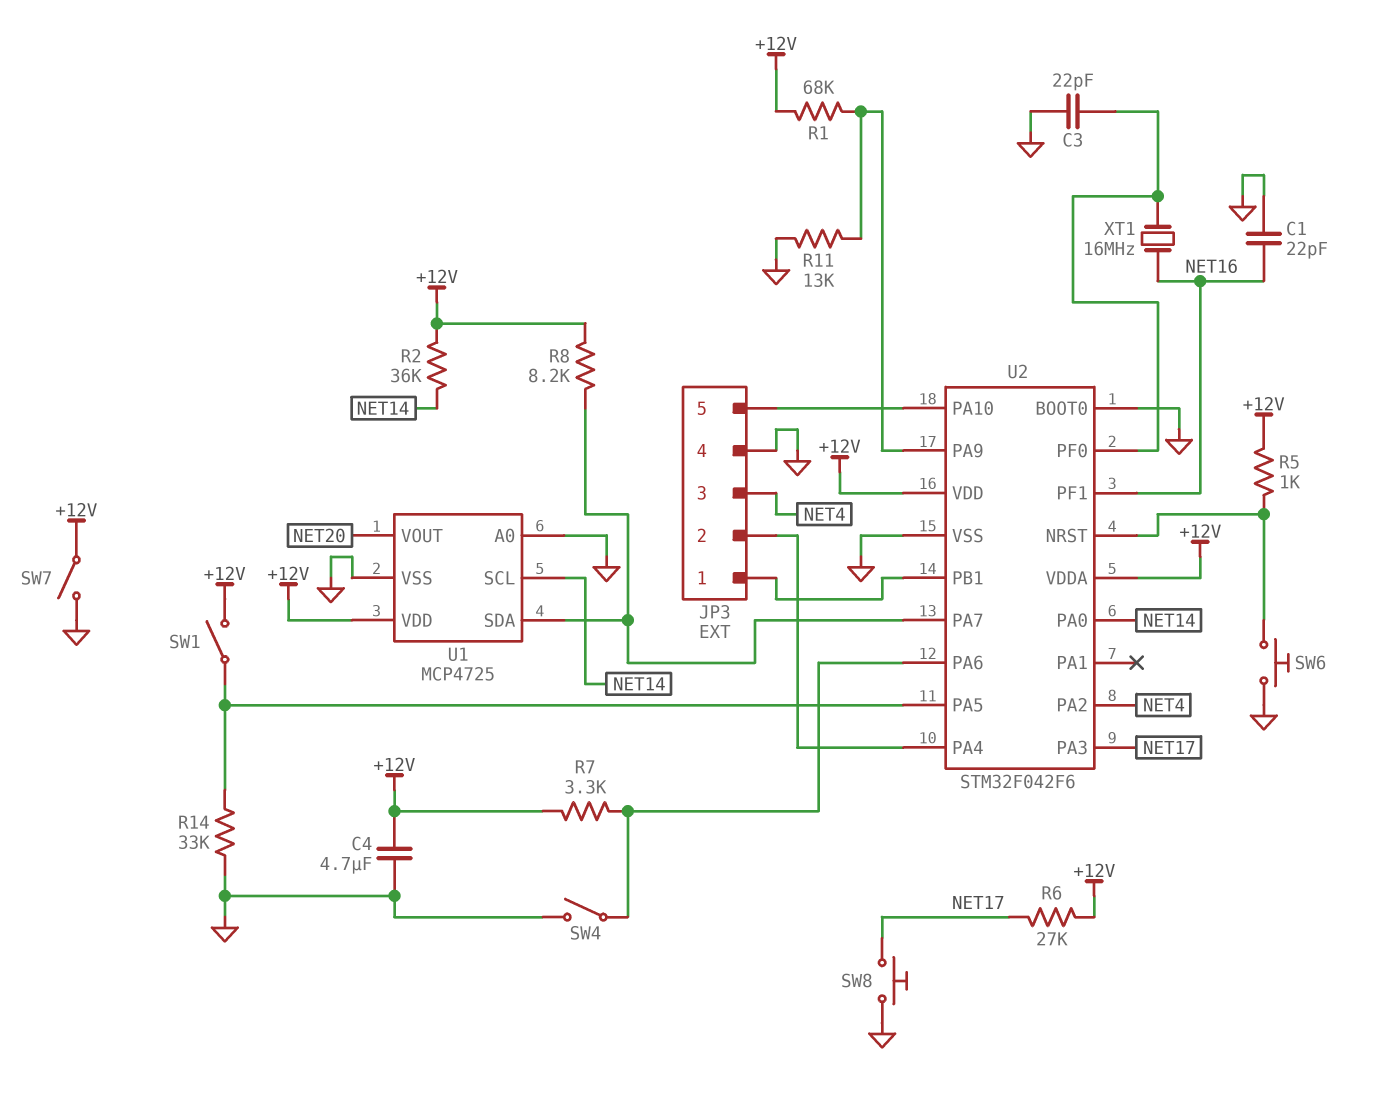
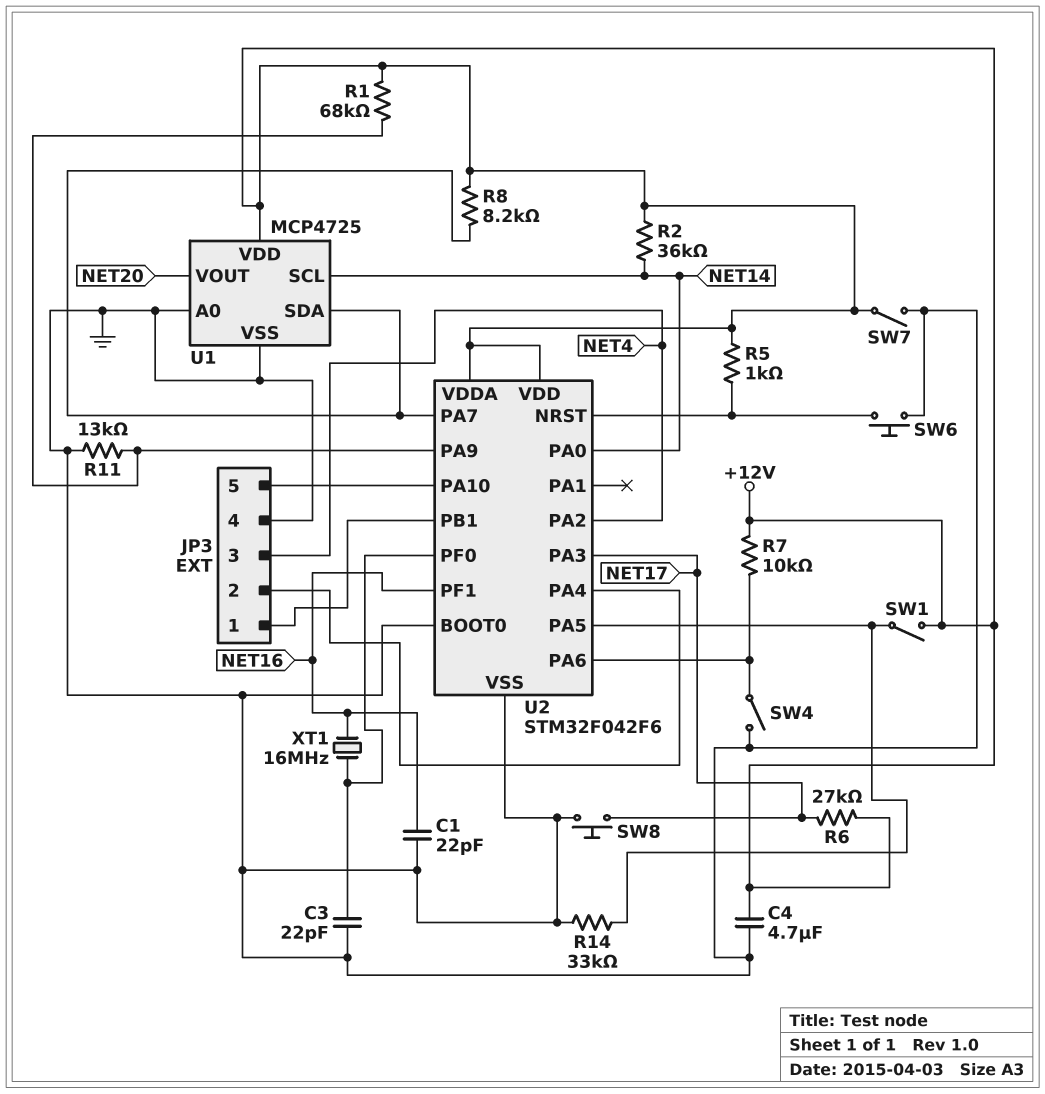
R7: 3.3k (+12V, U2/PA6) -> 10k (+12V, U2/PA6)

